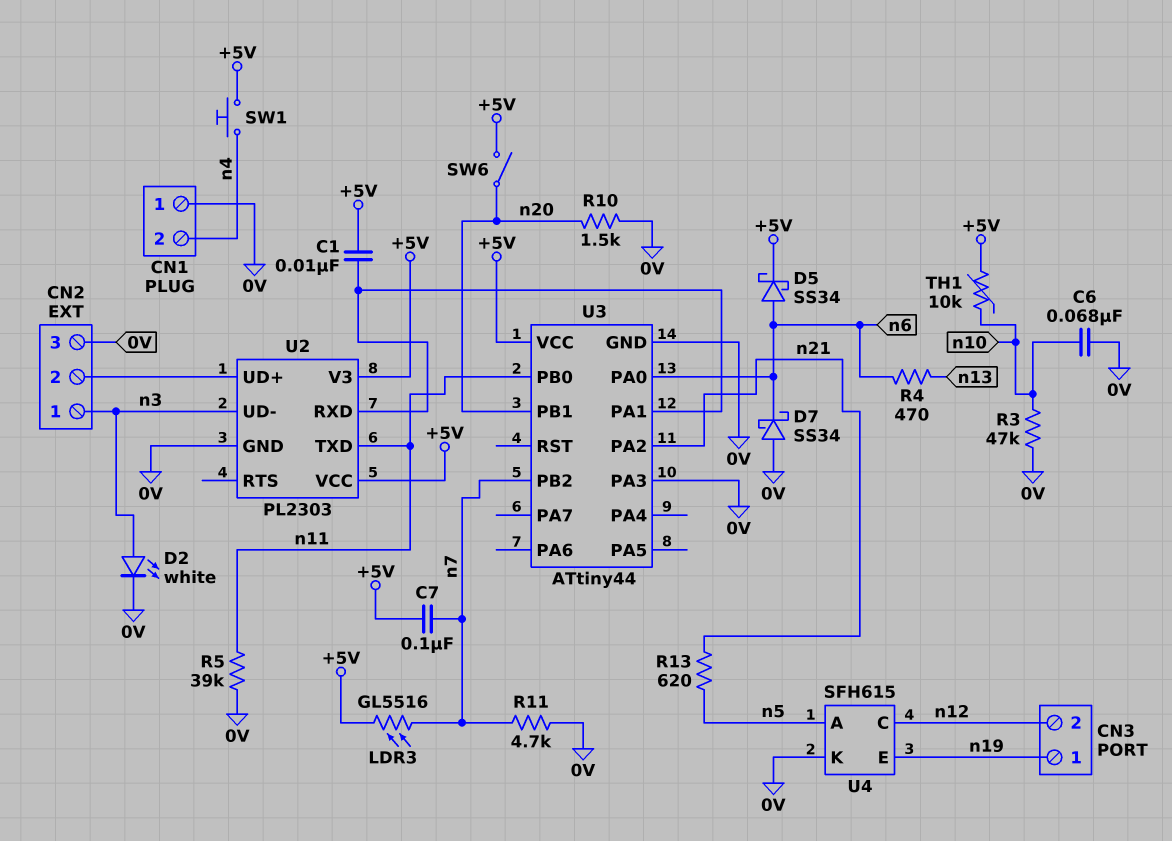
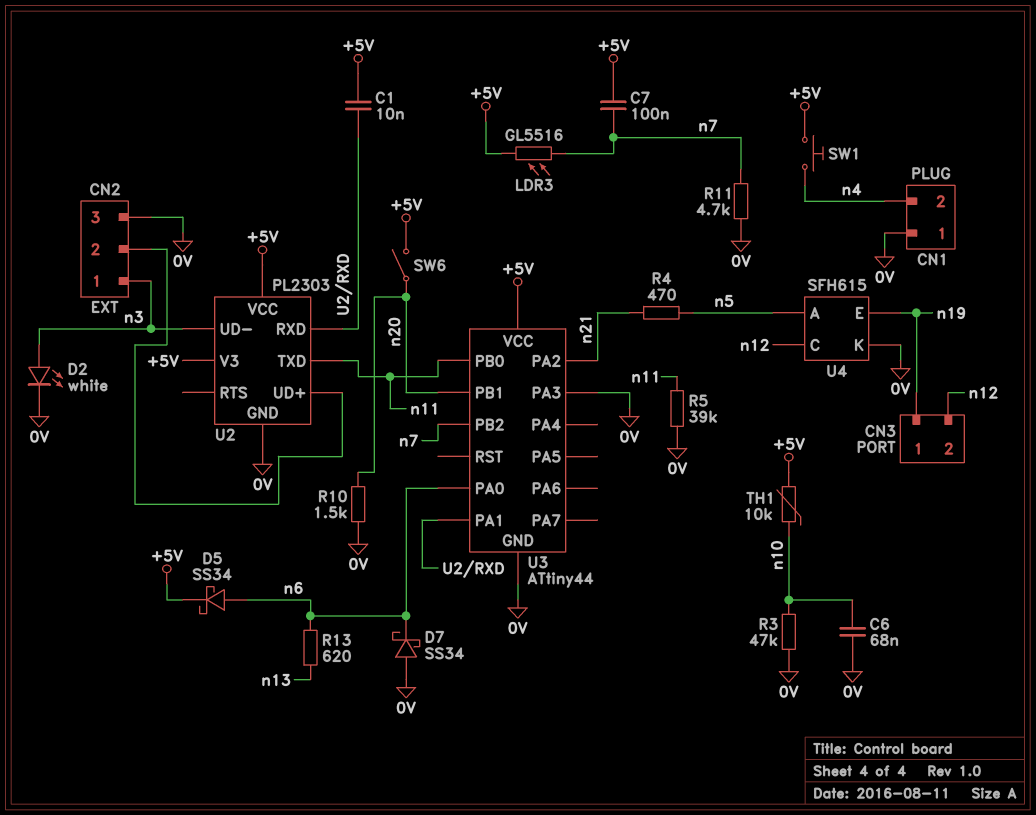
R4: 470 (n6, n13) -> 470 (n5, n21)
R13: 620 (n5, n21) -> 620 (n6, n13)

